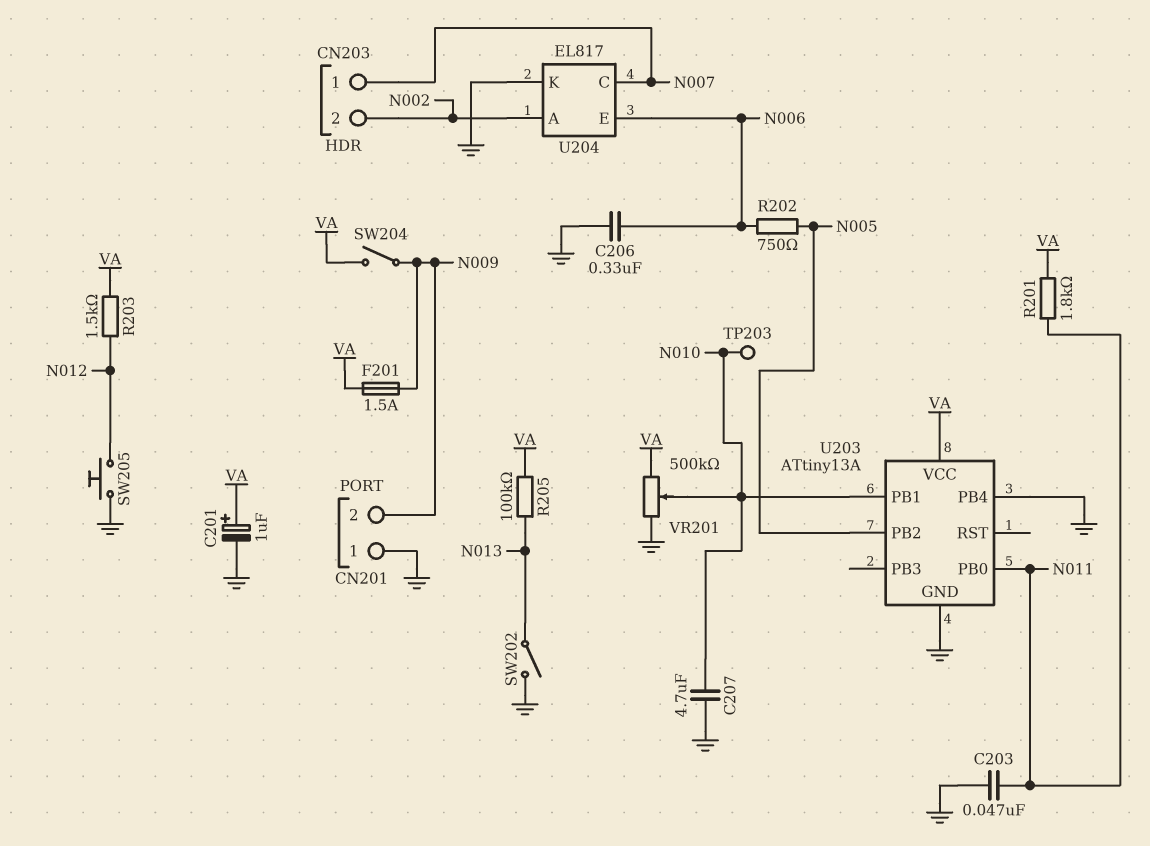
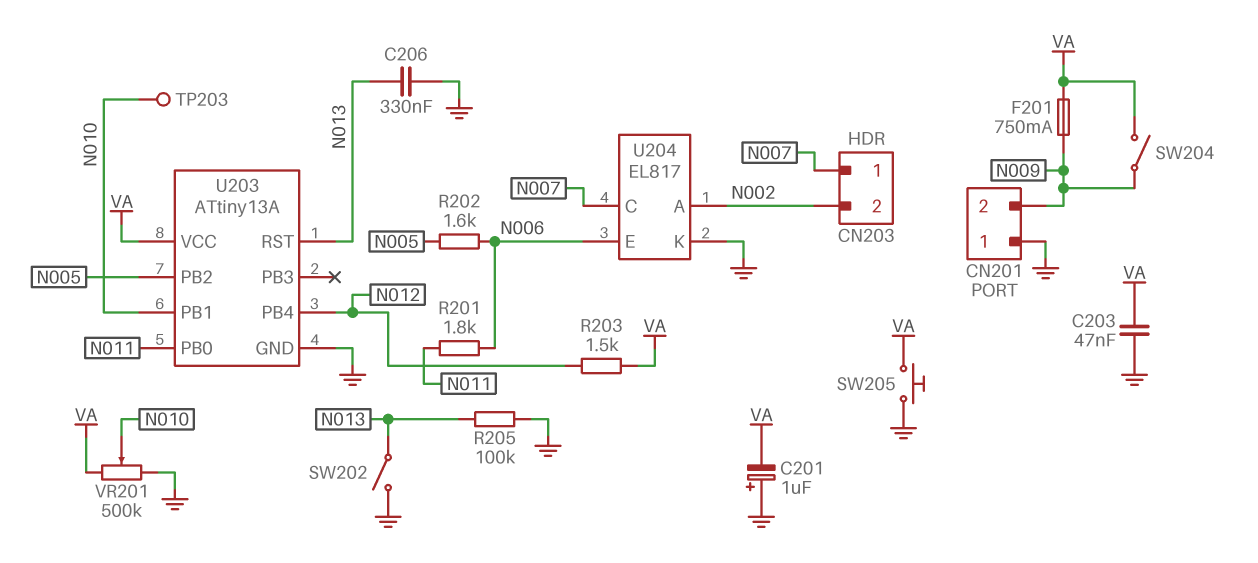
C201: 1uF (plus VA, minus GND) -> 1uF (plus GND, minus VA)
C203: 47nF (GND, N011) -> 47nF (GND, VA)
C206: 330nF (GND, N006) -> 330nF (GND, N013)
C207: 4.7uF (GND, N010) -> none
F201: 1.5A (N009, VA) -> 750mA (N009, VA)
R201: 1.8k (N011, VA) -> 1.8k (N006, N011)
R202: 750 (N005, N006) -> 1.6k (N005, N006)
R205: 100k (N013, VA) -> 100k (GND, N013)
SW205: button (GND, N012) -> button (GND, VA)
U203 pin PB4: GND -> N012
U203 pin RST: none -> N013

